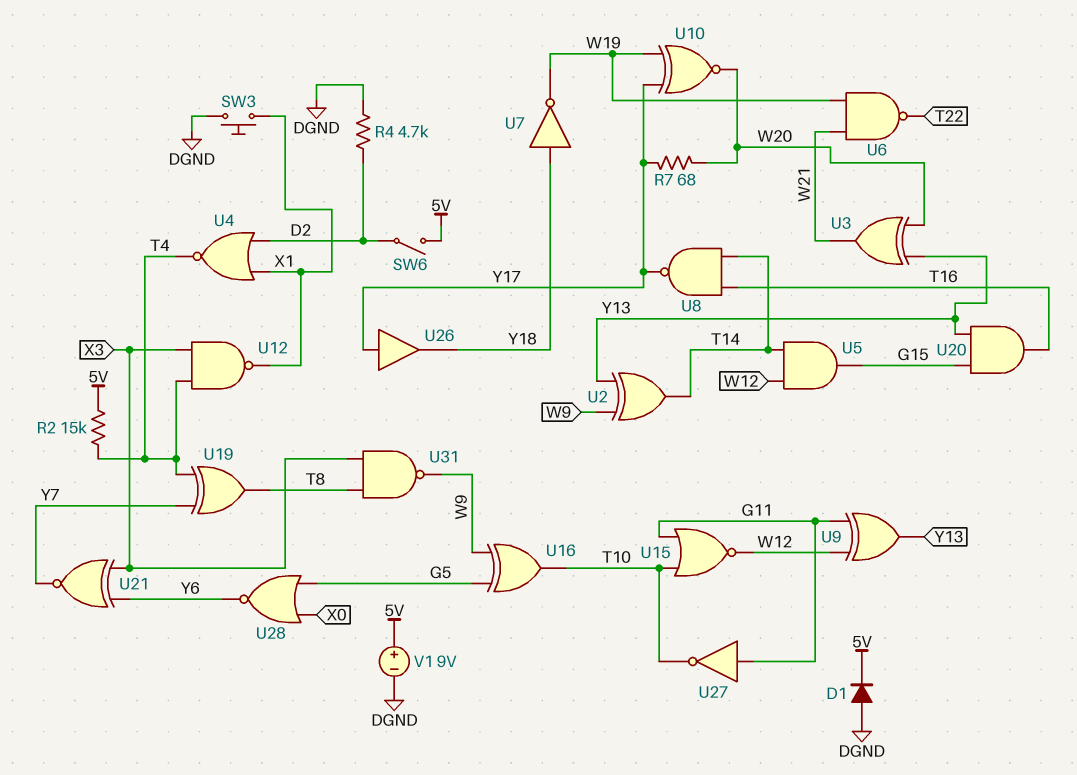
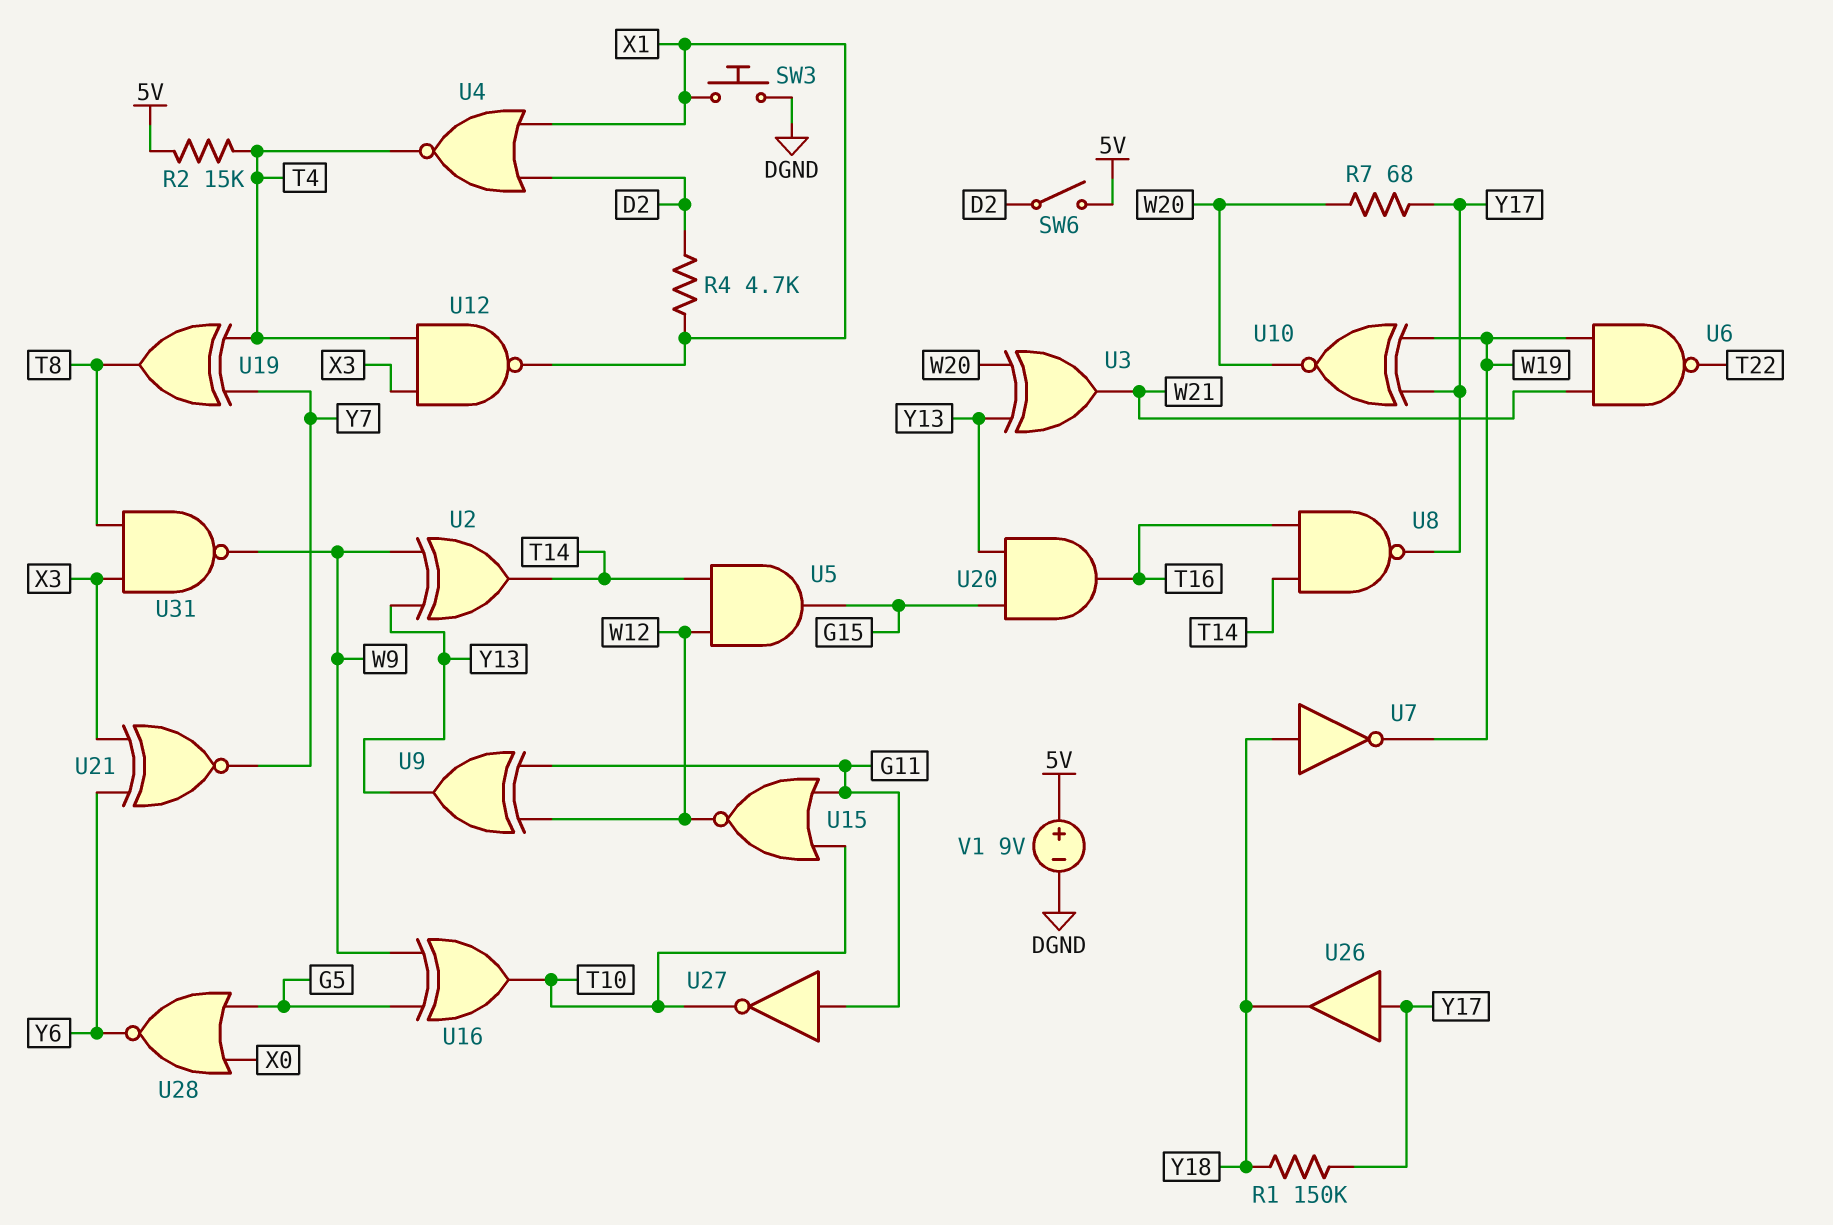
D1: diode (A DGND, K 5V) -> none
R1: none -> 150k (Y17, Y18)
R4: 4.7k (D2, DGND) -> 4.7k (D2, X1)

